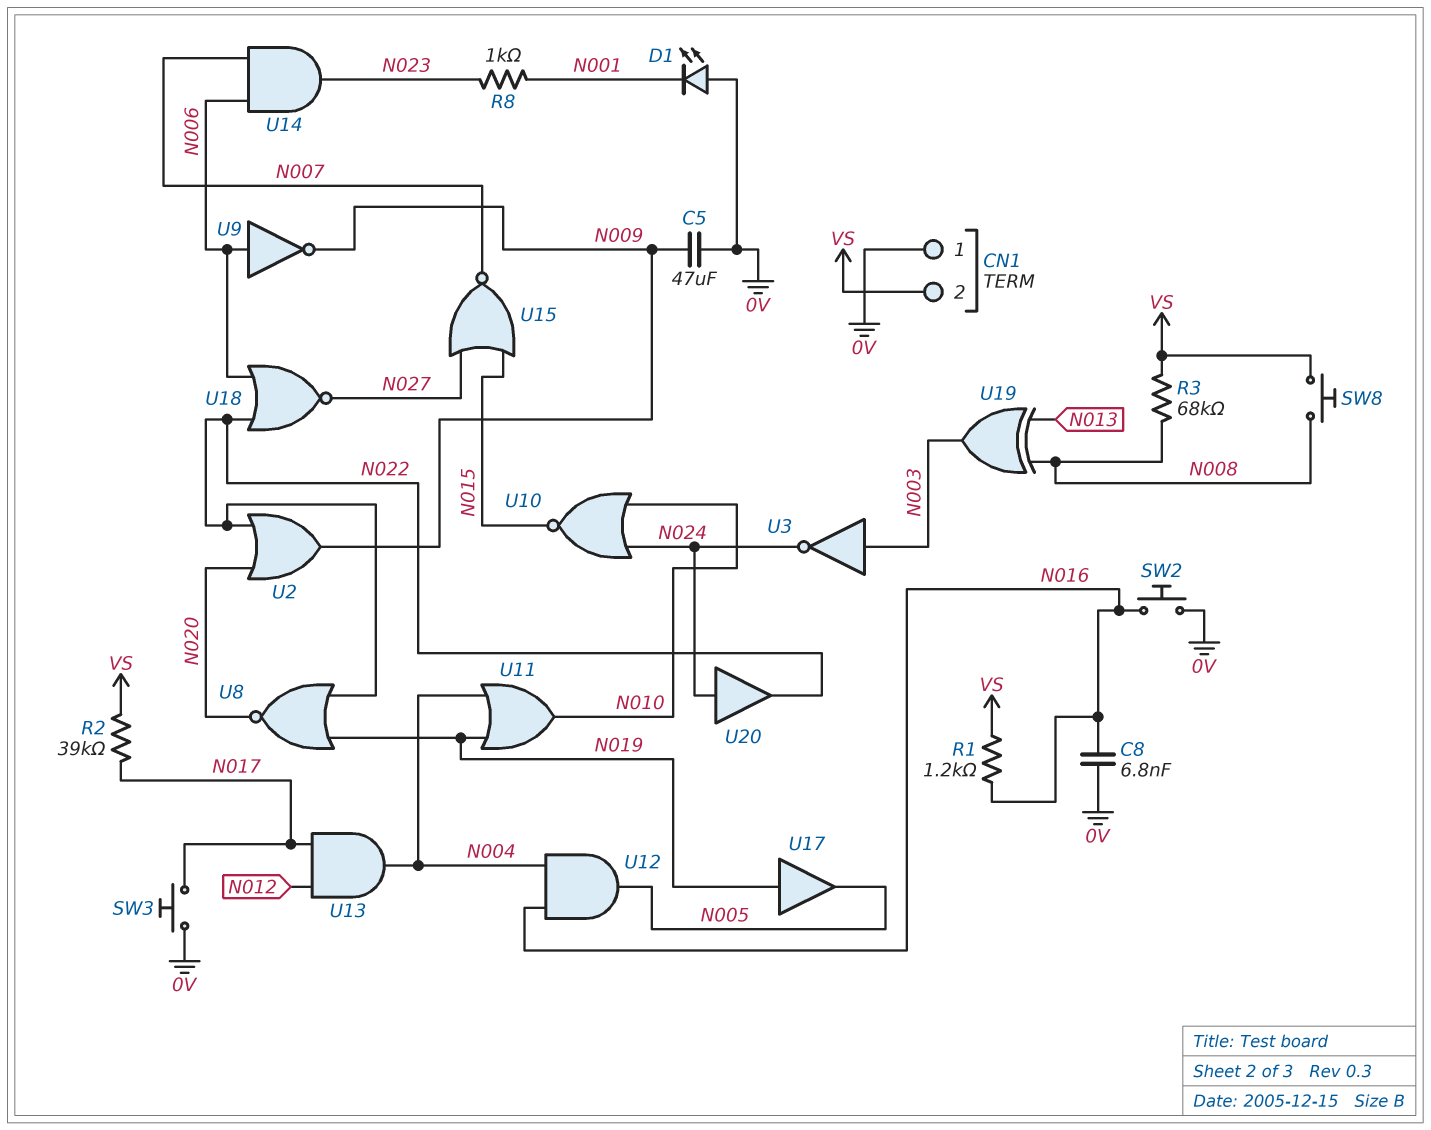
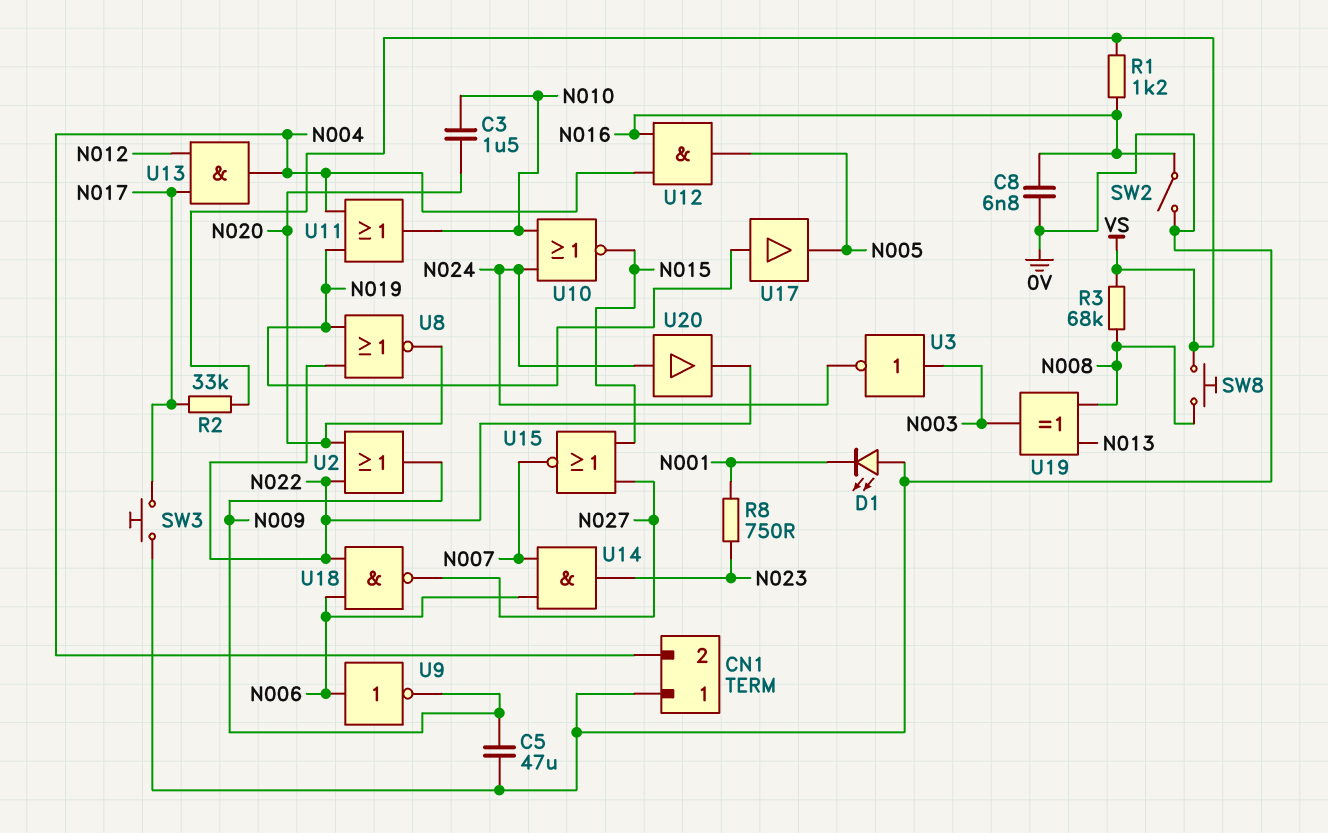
C3: none -> 1.5uF (N010, N020)
CN1 pin 2: VS -> N004
R2: 39k (N017, VS) -> 33k (N017, VS)
R8: 1k (N001, N023) -> 750 (N001, N023)
SW2: button (0V, N016) -> switch (0V, N016)
U18: NOR (in N006, in N022, out N027) -> NAND (in N006, in N022, out N027)

